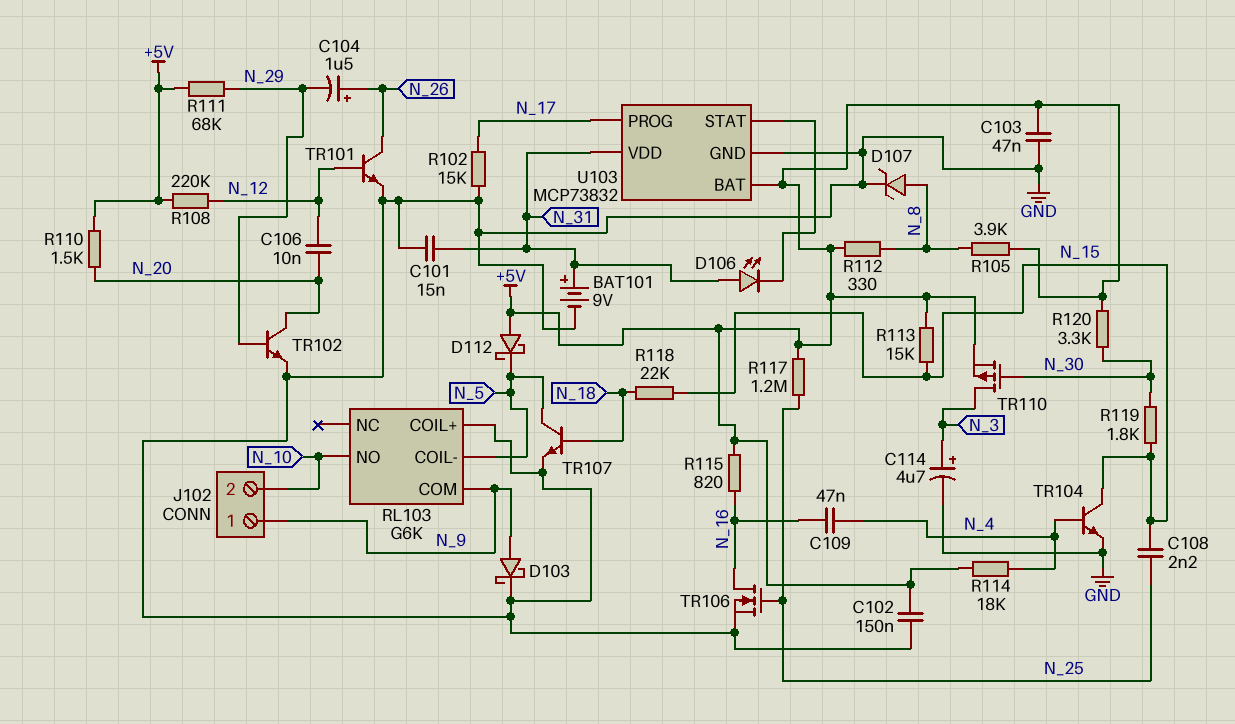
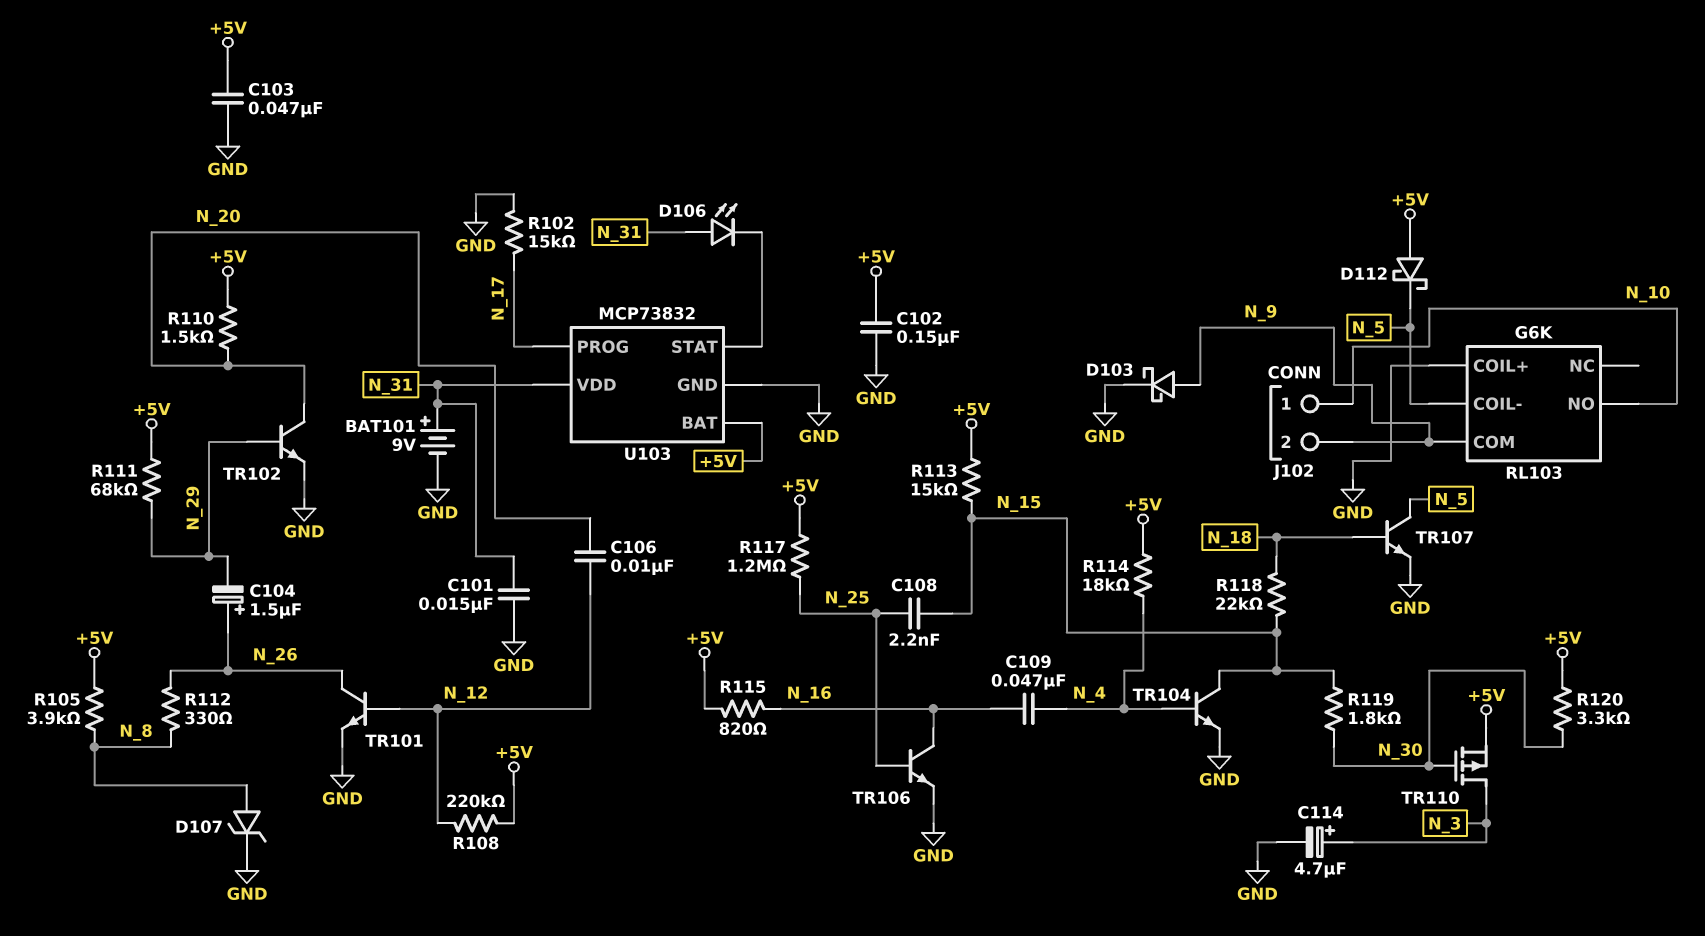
J102 pin 1: N_9 -> N_10
J102 pin 2: N_10 -> N_9
R112: 330 (+5V, N_8) -> 330 (N_8, N_26)
TR106: NMOS (G N_25, D N_16, S GND) -> NPN (B N_25, C N_16, E GND)

